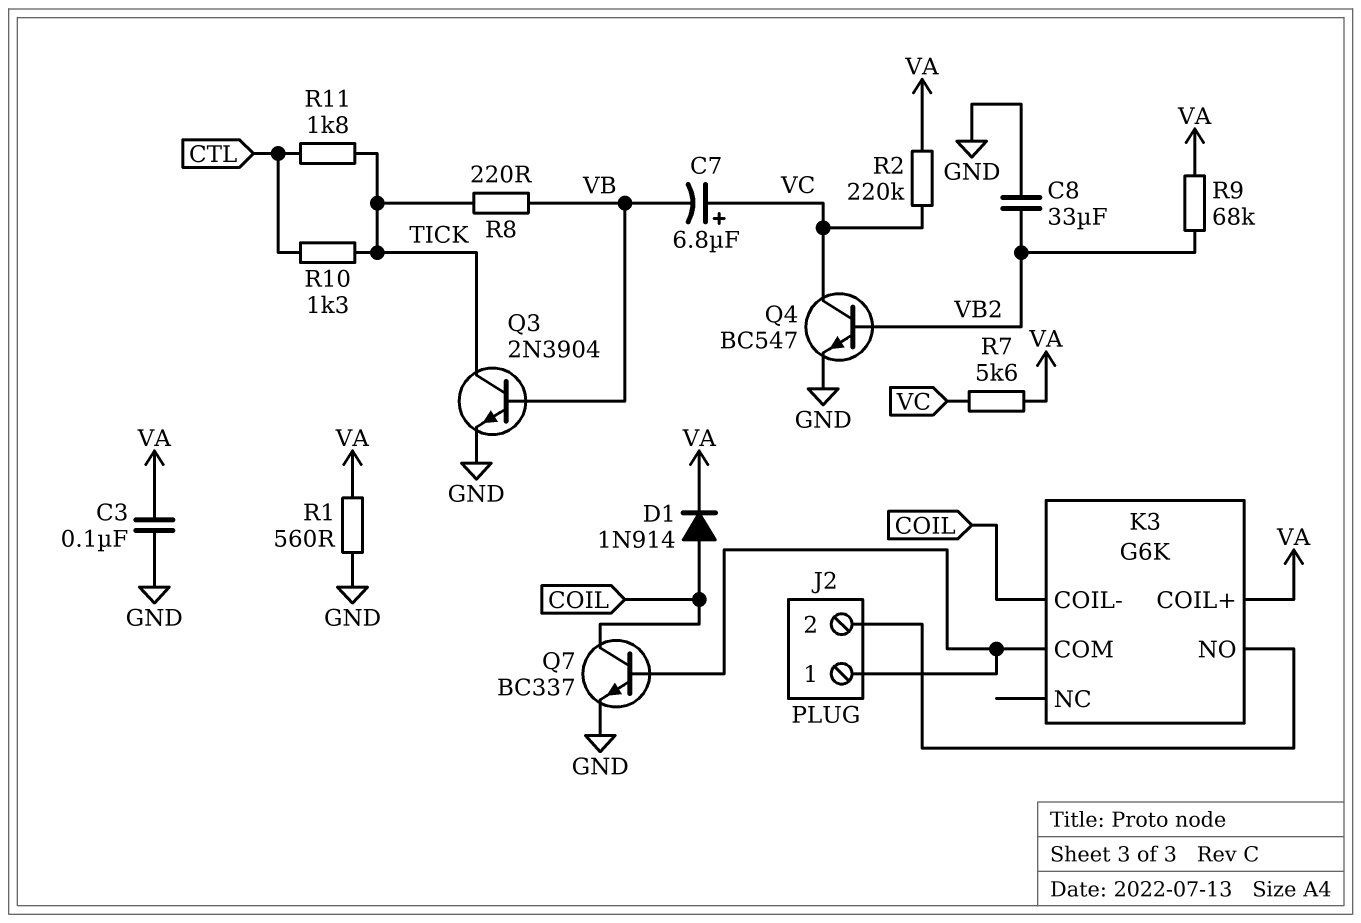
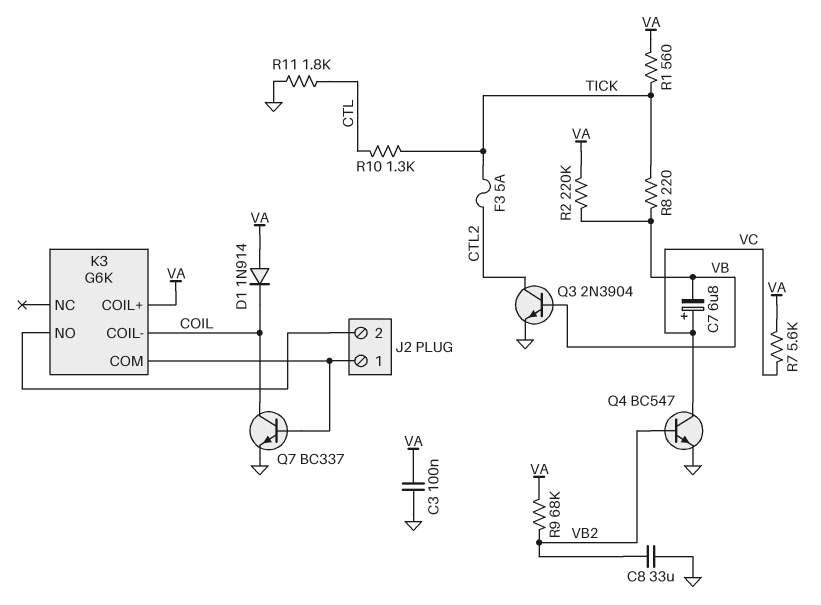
D1: diode 1N914 (A COIL, K VA) -> diode 1N914 (A VA, K COIL)
F3: none -> 5A (CTL2, TICK)
Q3: NPN 2N3904 (B VB, C TICK, E GND) -> NPN 2N3904 (B VB, C CTL2, E GND)
R1: 560 (GND, VA) -> 560 (TICK, VA)
R2: 220k (VA, VC) -> 220k (VA, VB)
R11: 1.8k (CTL, TICK) -> 1.8k (CTL, GND)

